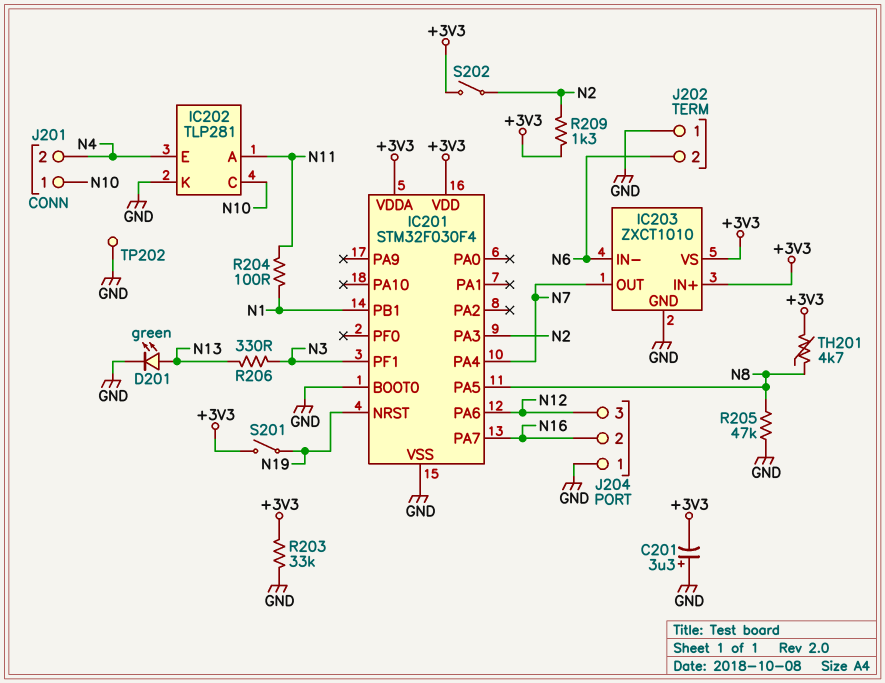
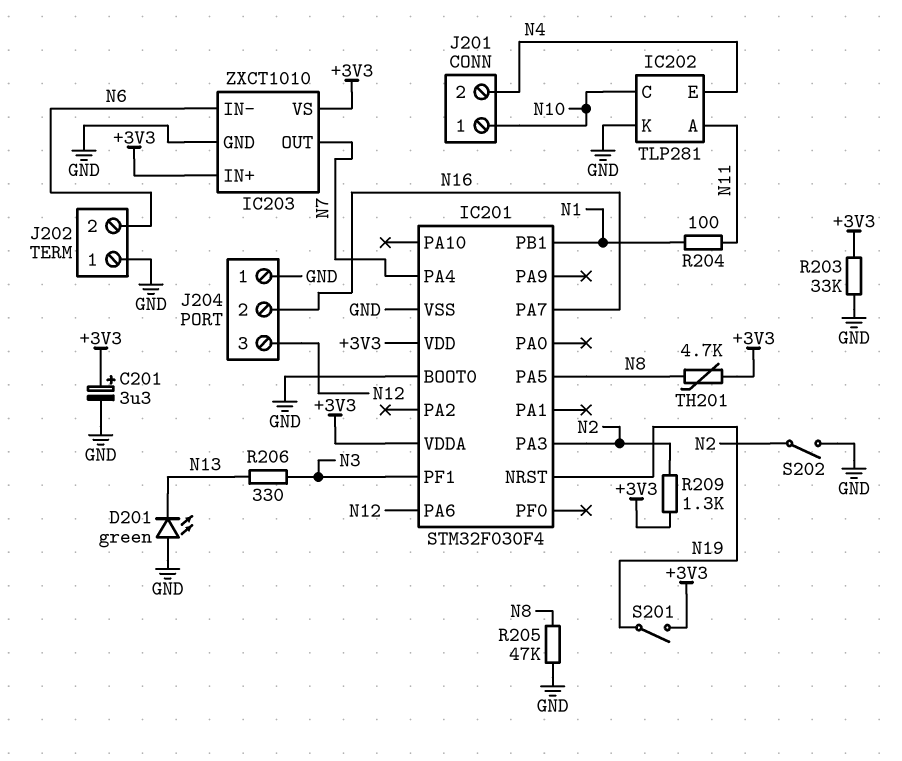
C201: 3.3uF (plus GND, minus +3V3) -> 3.3uF (plus +3V3, minus GND)
D201: LED green (A N13, K GND) -> LED green (A GND, K N13)
S202: switch (+3V3, N2) -> switch (GND, N2)
TP202: test point (GND) -> none

